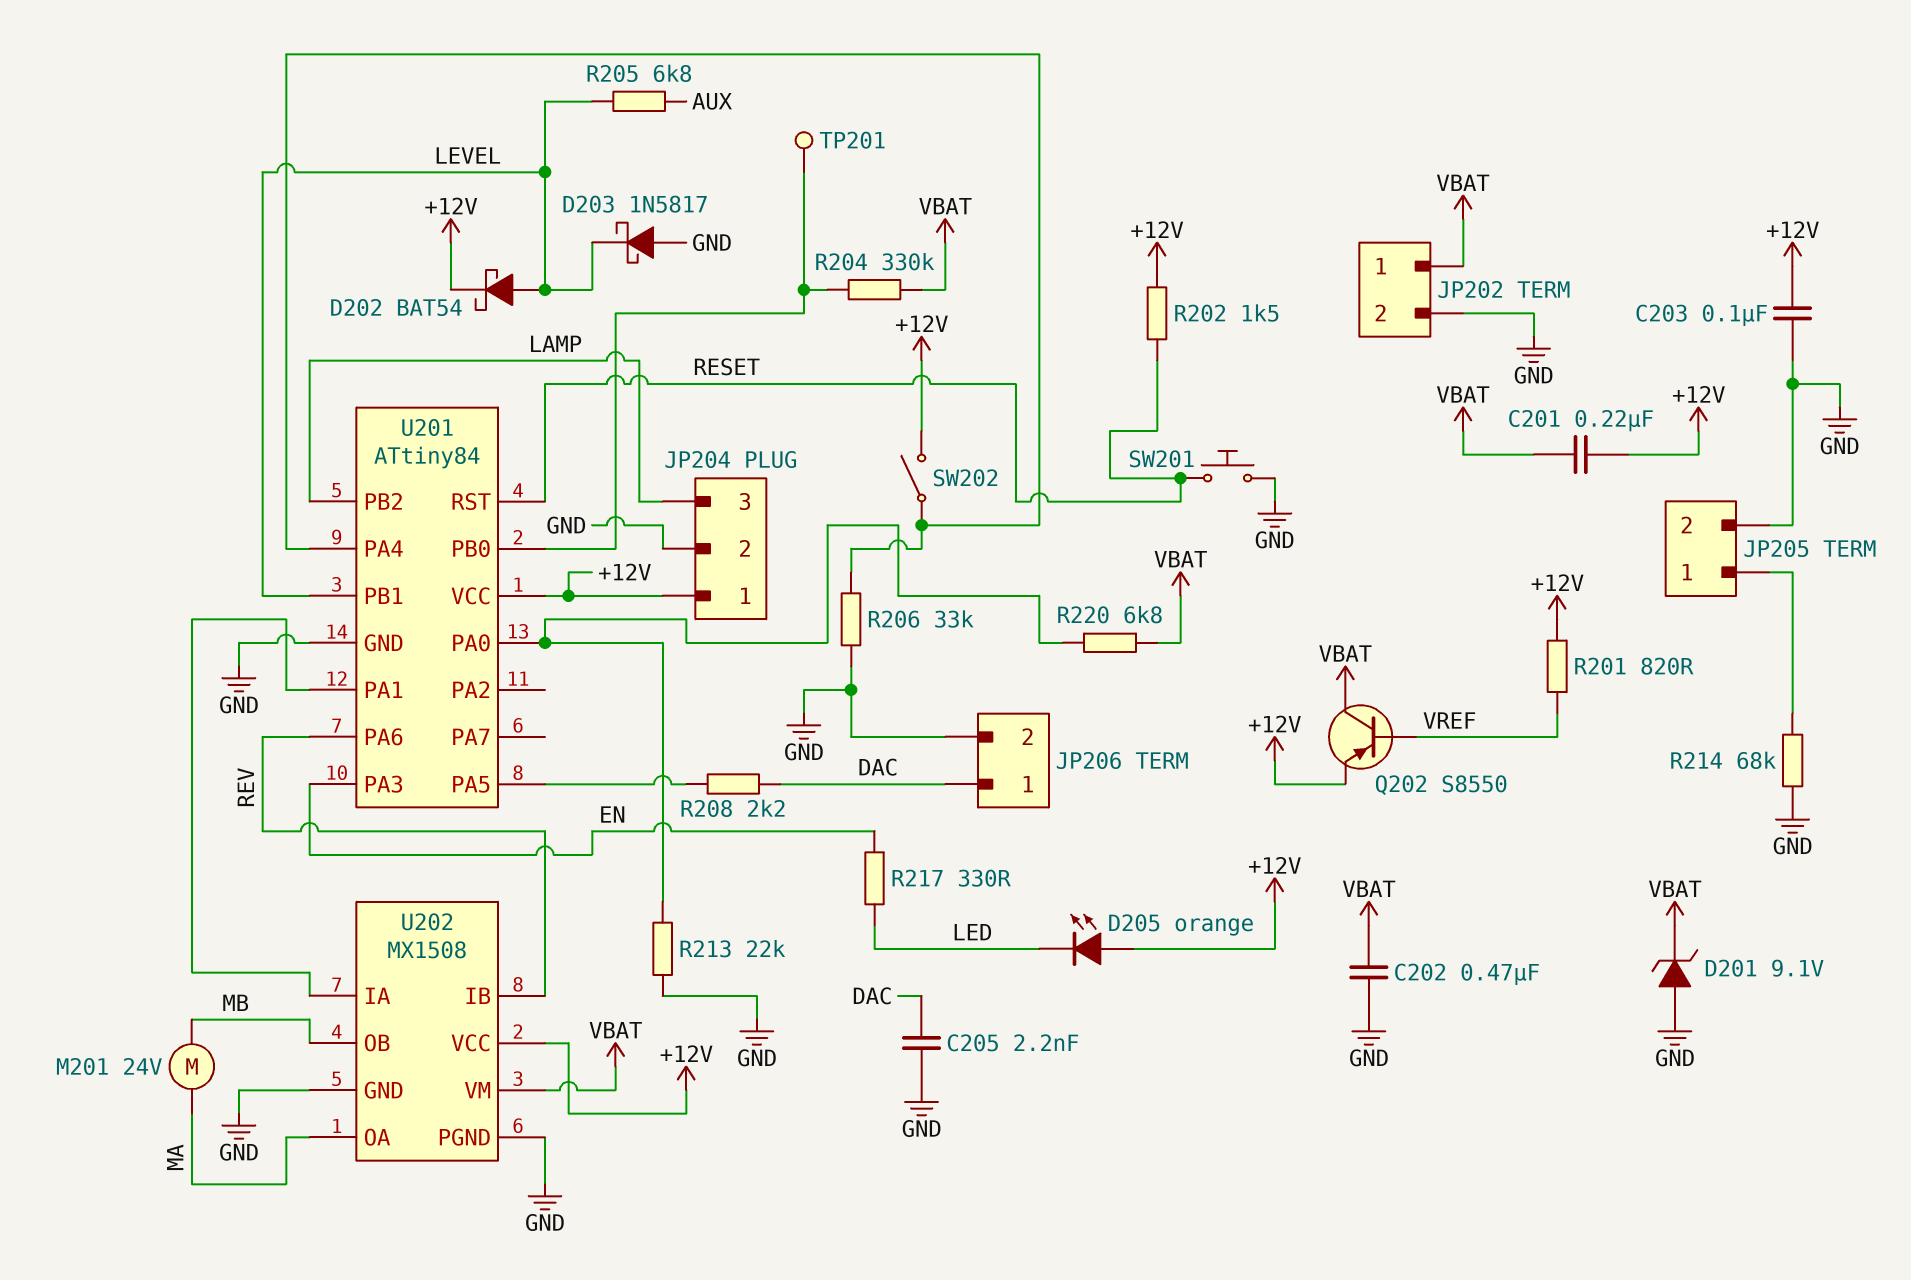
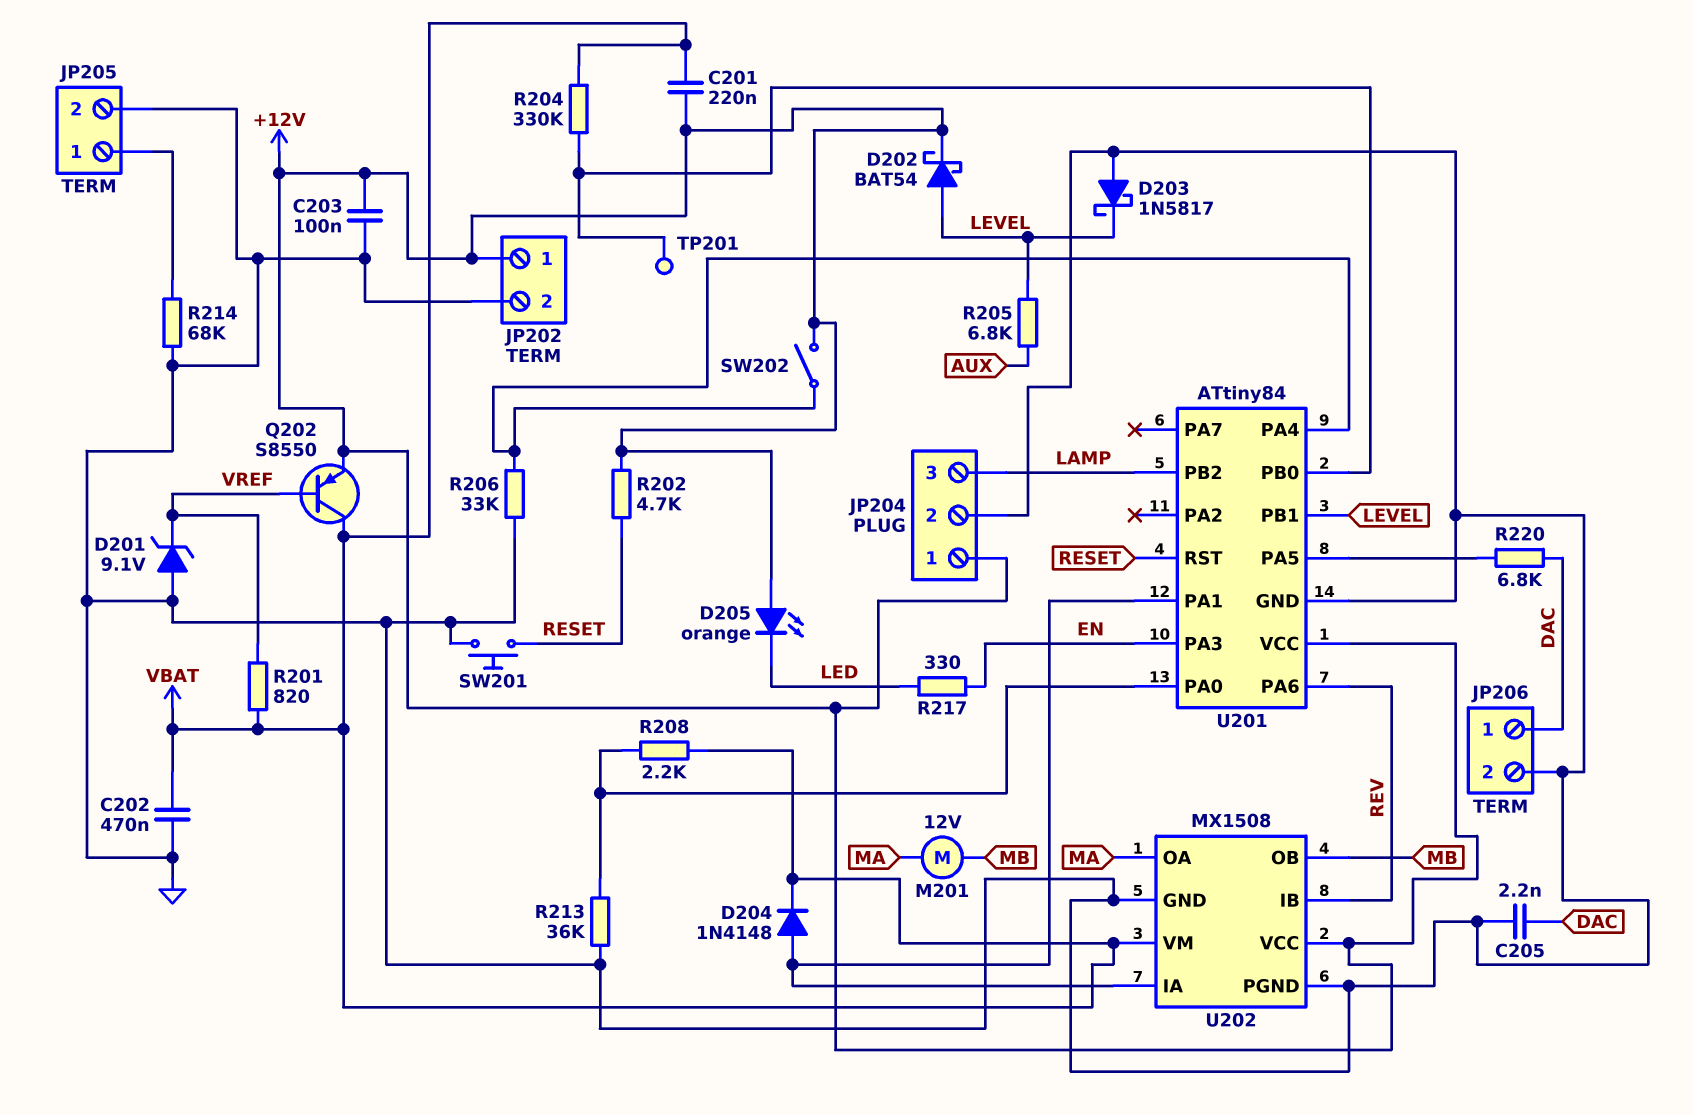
D201: zener 9.1V (A GND, K VBAT) -> zener 9.1V (A GND, K VREF)
D204: none -> diode 1N4148 (A U201/PA1, K VBAT)
JP202 pin 1: VBAT -> +12V
M201: motor 24V (MA, MB) -> motor 12V (MA, MB)
R201: 820 (+12V, VREF) -> 820 (VBAT, VREF)
R202: 1.5k (+12V, RESET) -> 4.7k (+12V, RESET)
R208: 2.2k (DAC, U201/PA5) -> 2.2k (U201/PA0, VBAT)
R213: 22k (GND, U201/PA0) -> 36k (GND, U201/PA0)
R220: 6.8k (U201/PA0, VBAT) -> 6.8k (DAC, U201/PA5)

